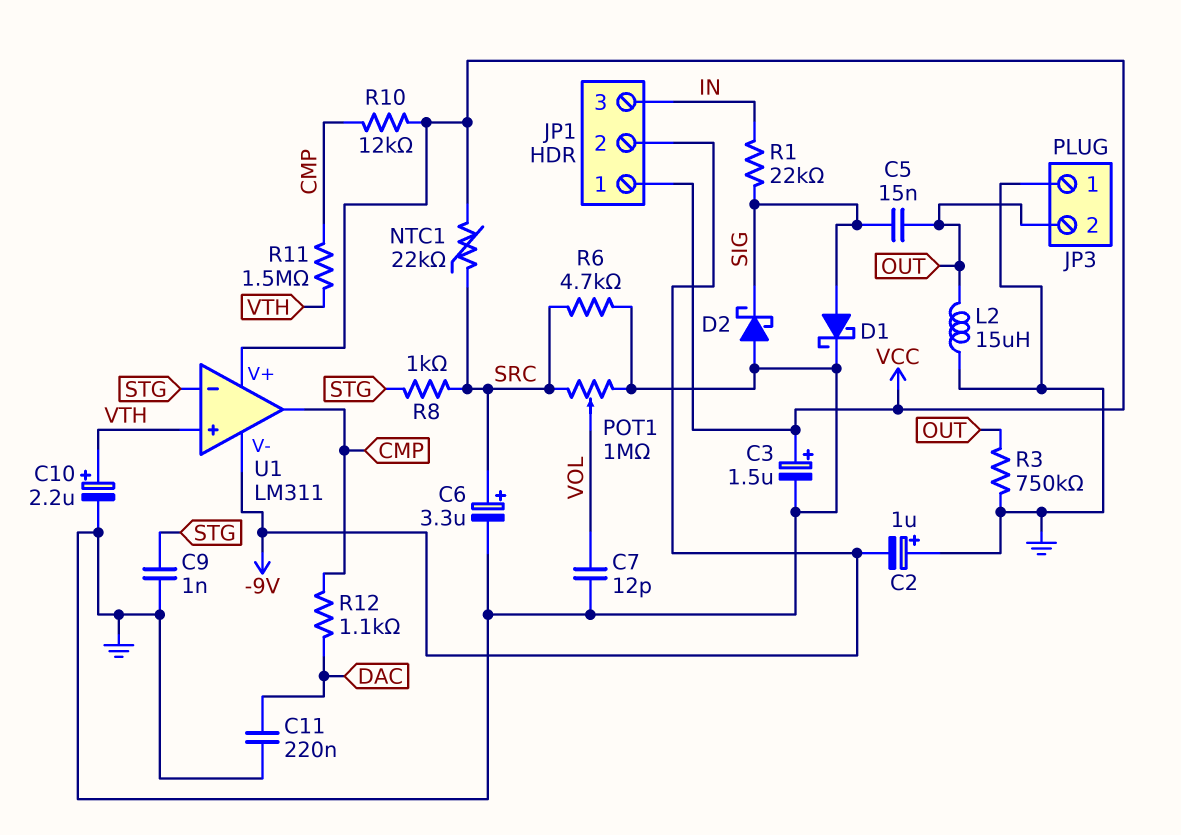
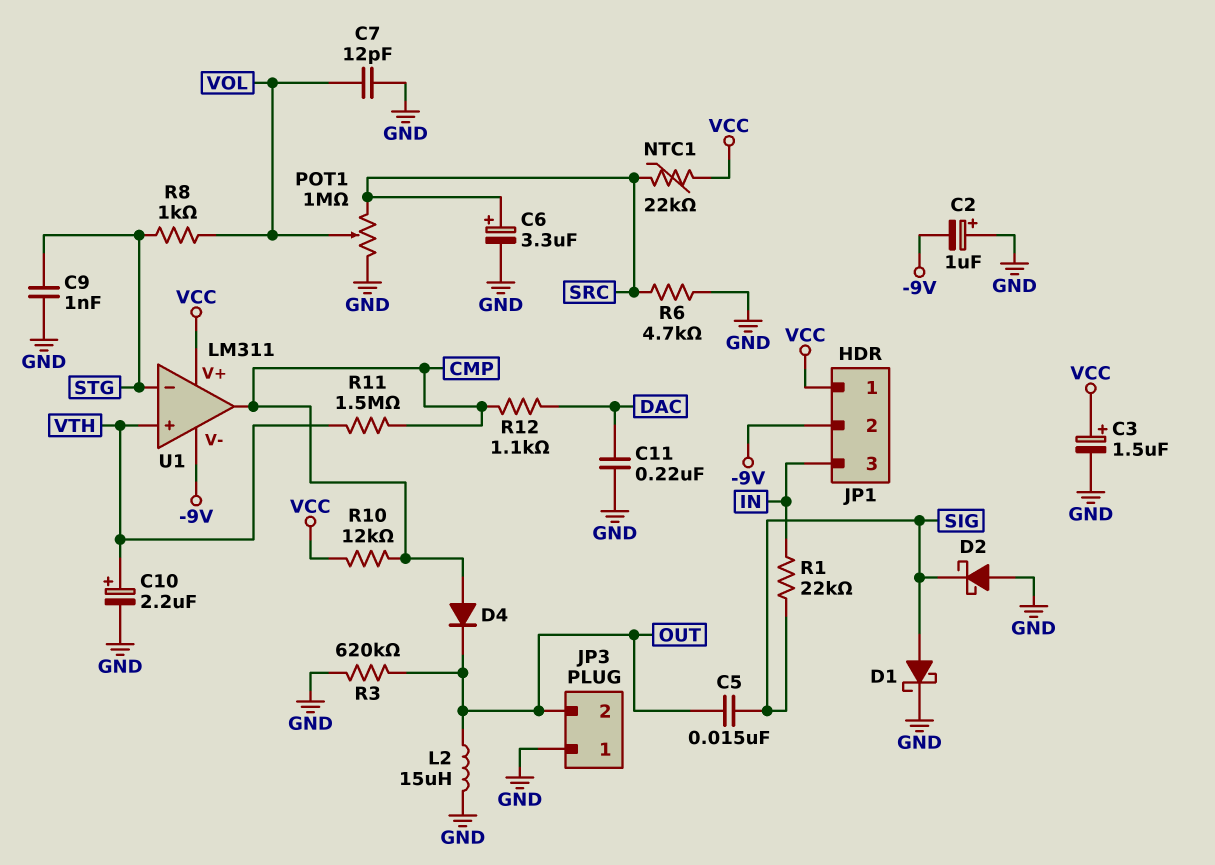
D4: none -> diode (A CMP, K OUT)
R3: 750k (GND, OUT) -> 620k (GND, OUT)
R8: 1k (SRC, STG) -> 1k (STG, VOL)

